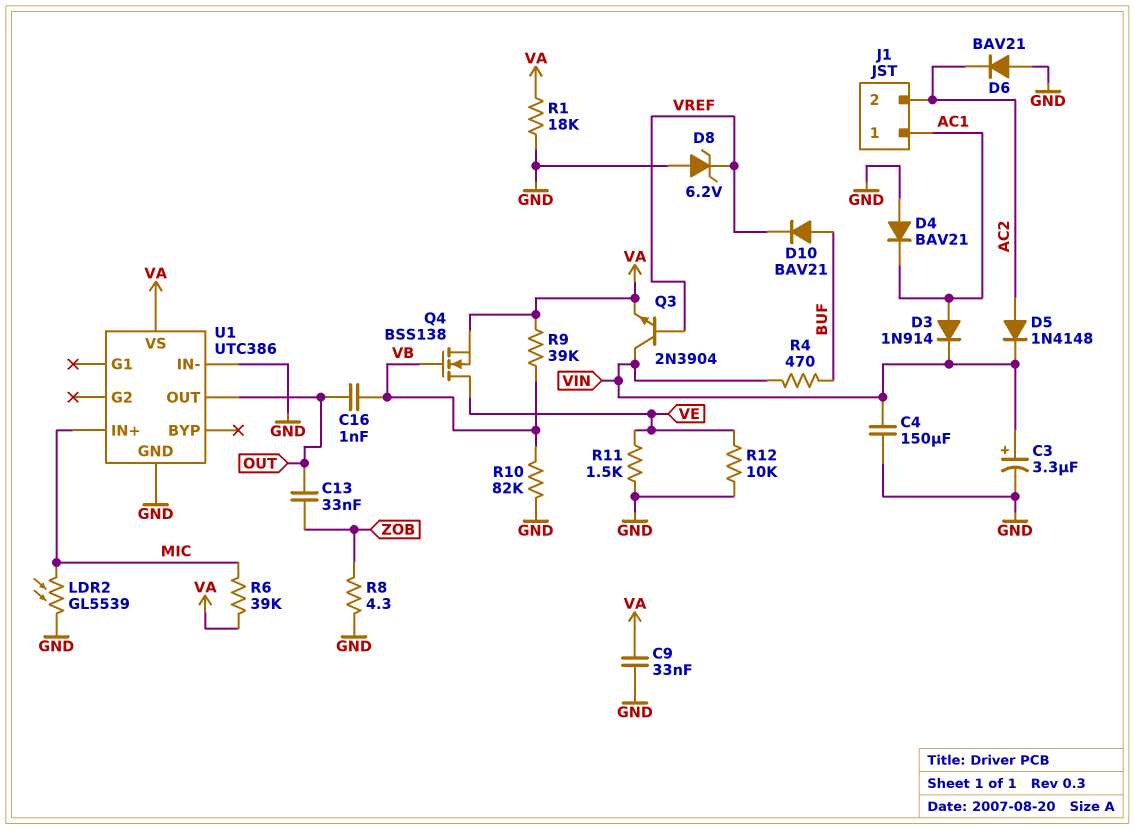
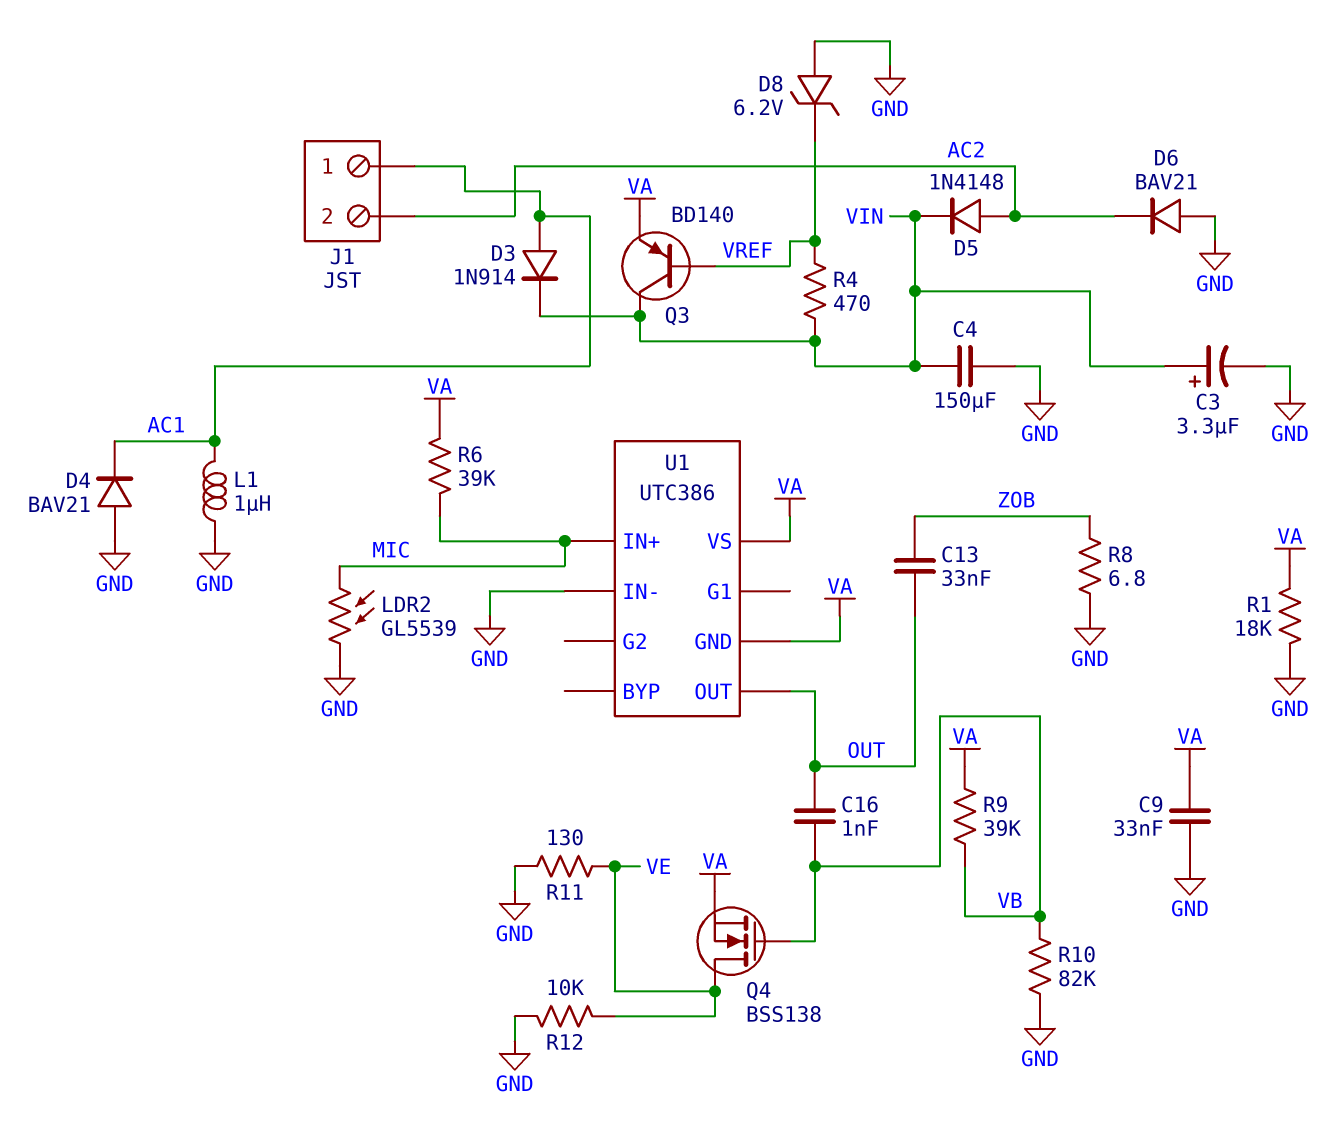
D10: diode BAV21 (A BUF, K VREF) -> none
L1: none -> 1uH (AC1, GND)
Q3: NPN 2N3904 (B VREF, C VIN, E VA) -> PNP BD140 (B VREF, C VIN, E VA)
R4: 470 (BUF, VIN) -> 470 (VIN, VREF)
R8: 4.3 (GND, ZOB) -> 6.8 (GND, ZOB)
R11: 1.5k (GND, VE) -> 130 (GND, VE)
U1 pin GND: GND -> VA

